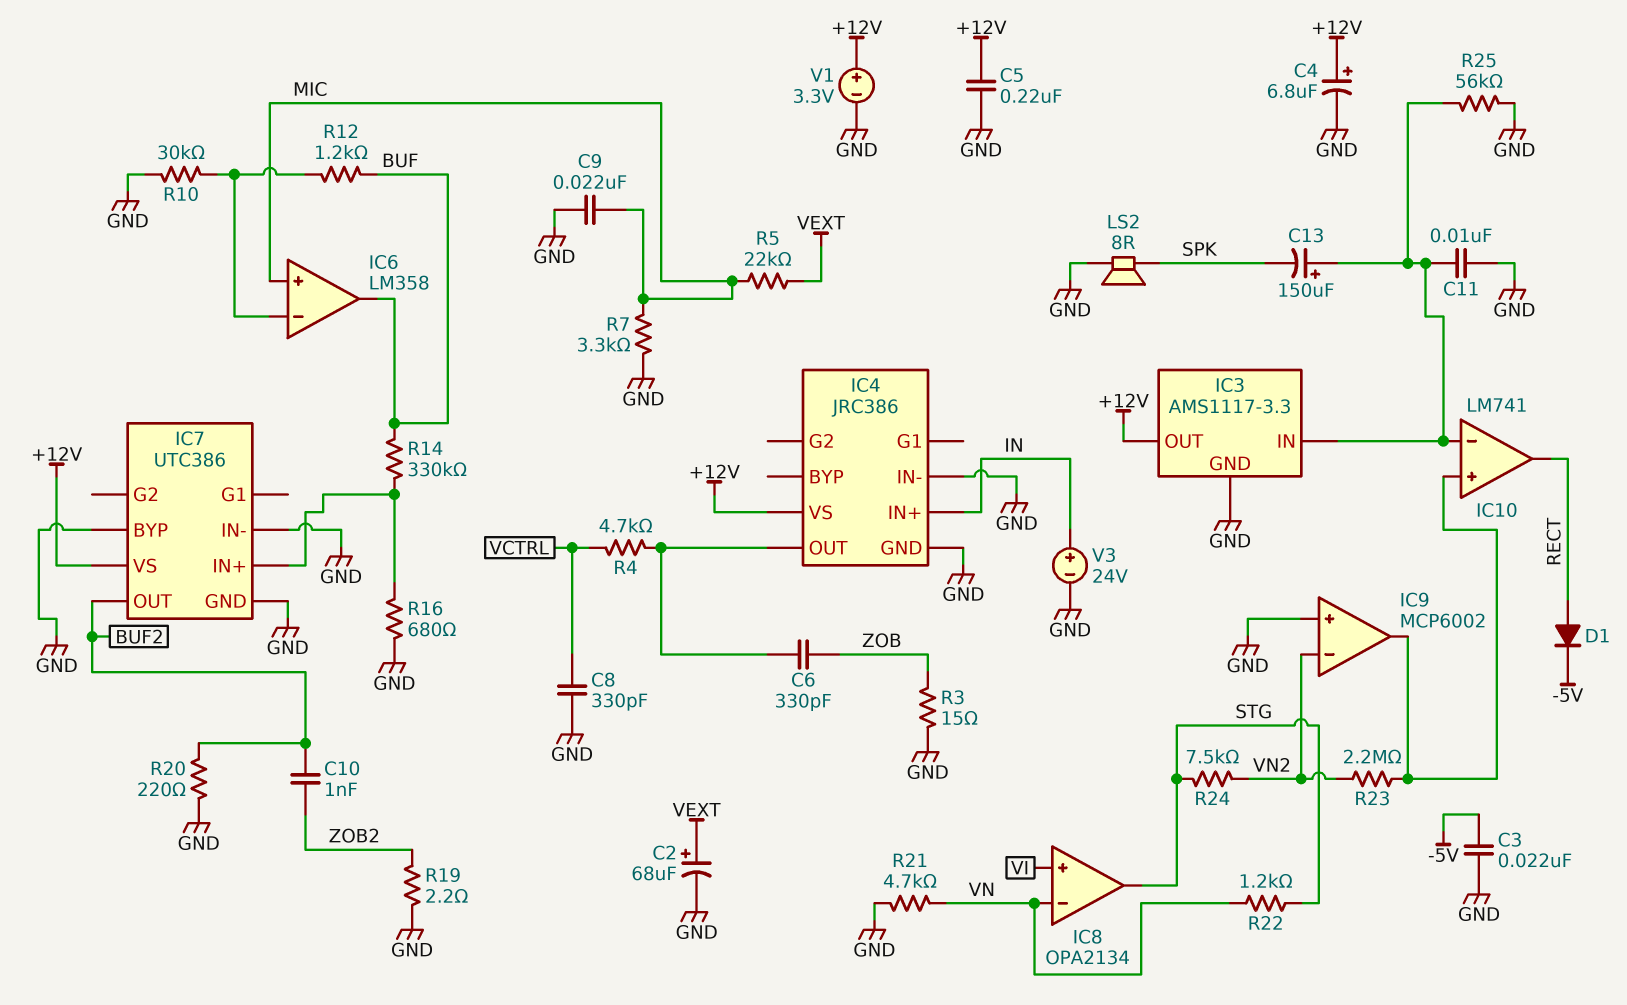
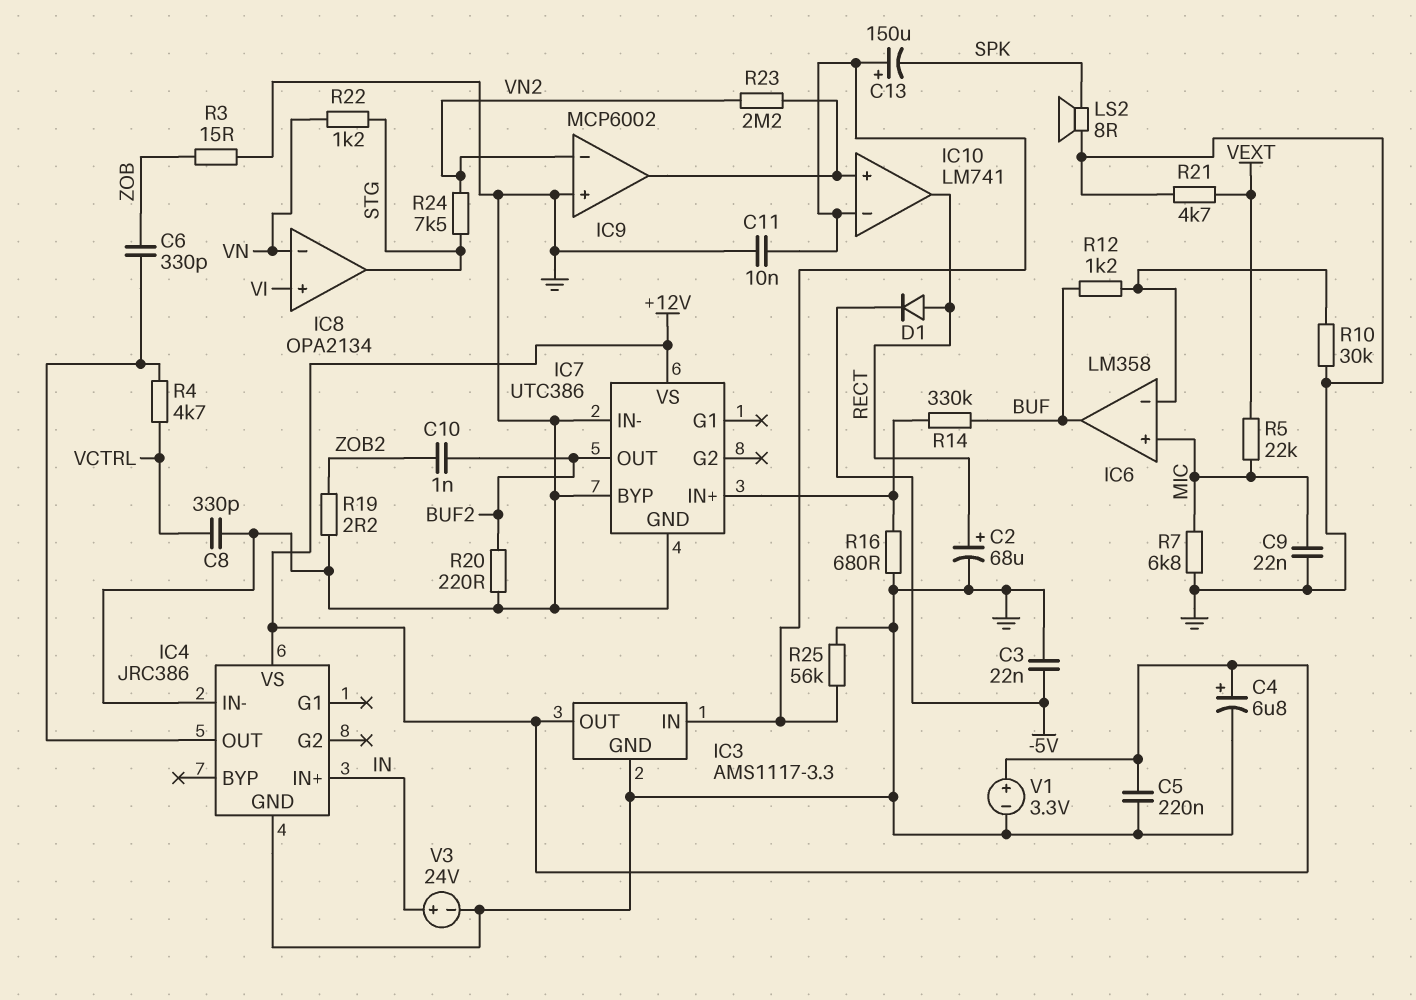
C2: 68uF (plus VEXT, minus GND) -> 68uF (plus RECT, minus GND)
R7: 3.3k (GND, MIC) -> 6.8k (GND, MIC)
R21: 4.7k (GND, VN) -> 4.7k (GND, VEXT)

